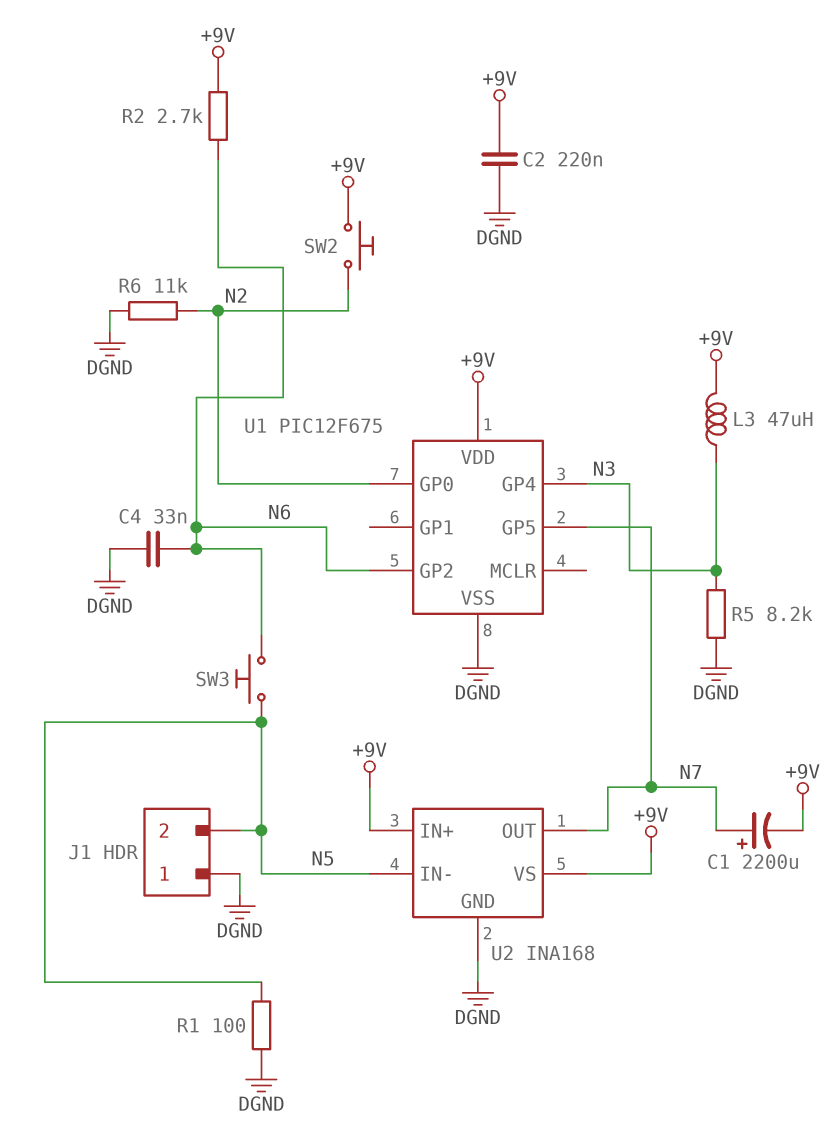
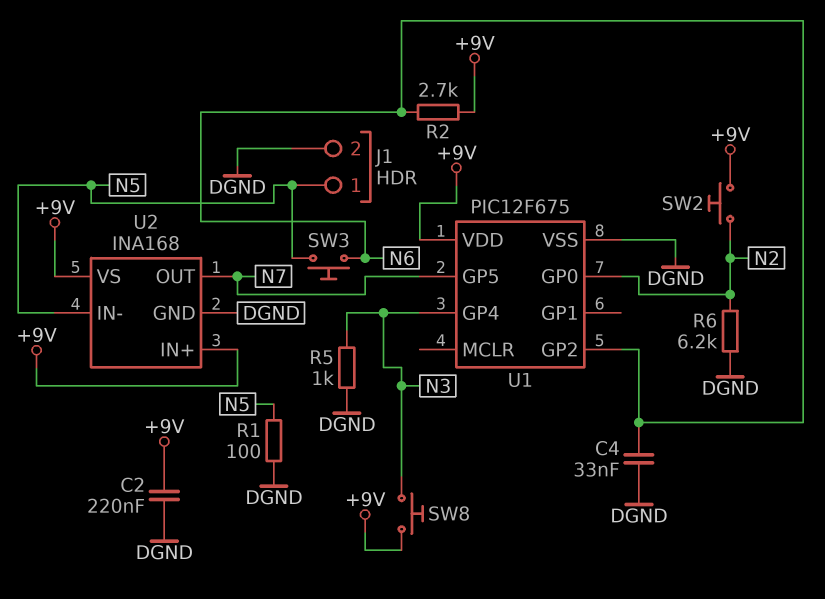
C1: 2200uF (plus N7, minus +9V) -> none
J1 pin 1: DGND -> N5
J1 pin 2: N5 -> DGND
L3: 47uH (+9V, N3) -> none
R5: 8.2k (DGND, N3) -> 1k (DGND, N3)
R6: 11k (DGND, N2) -> 6.2k (DGND, N2)
SW8: none -> button (+9V, N3)

